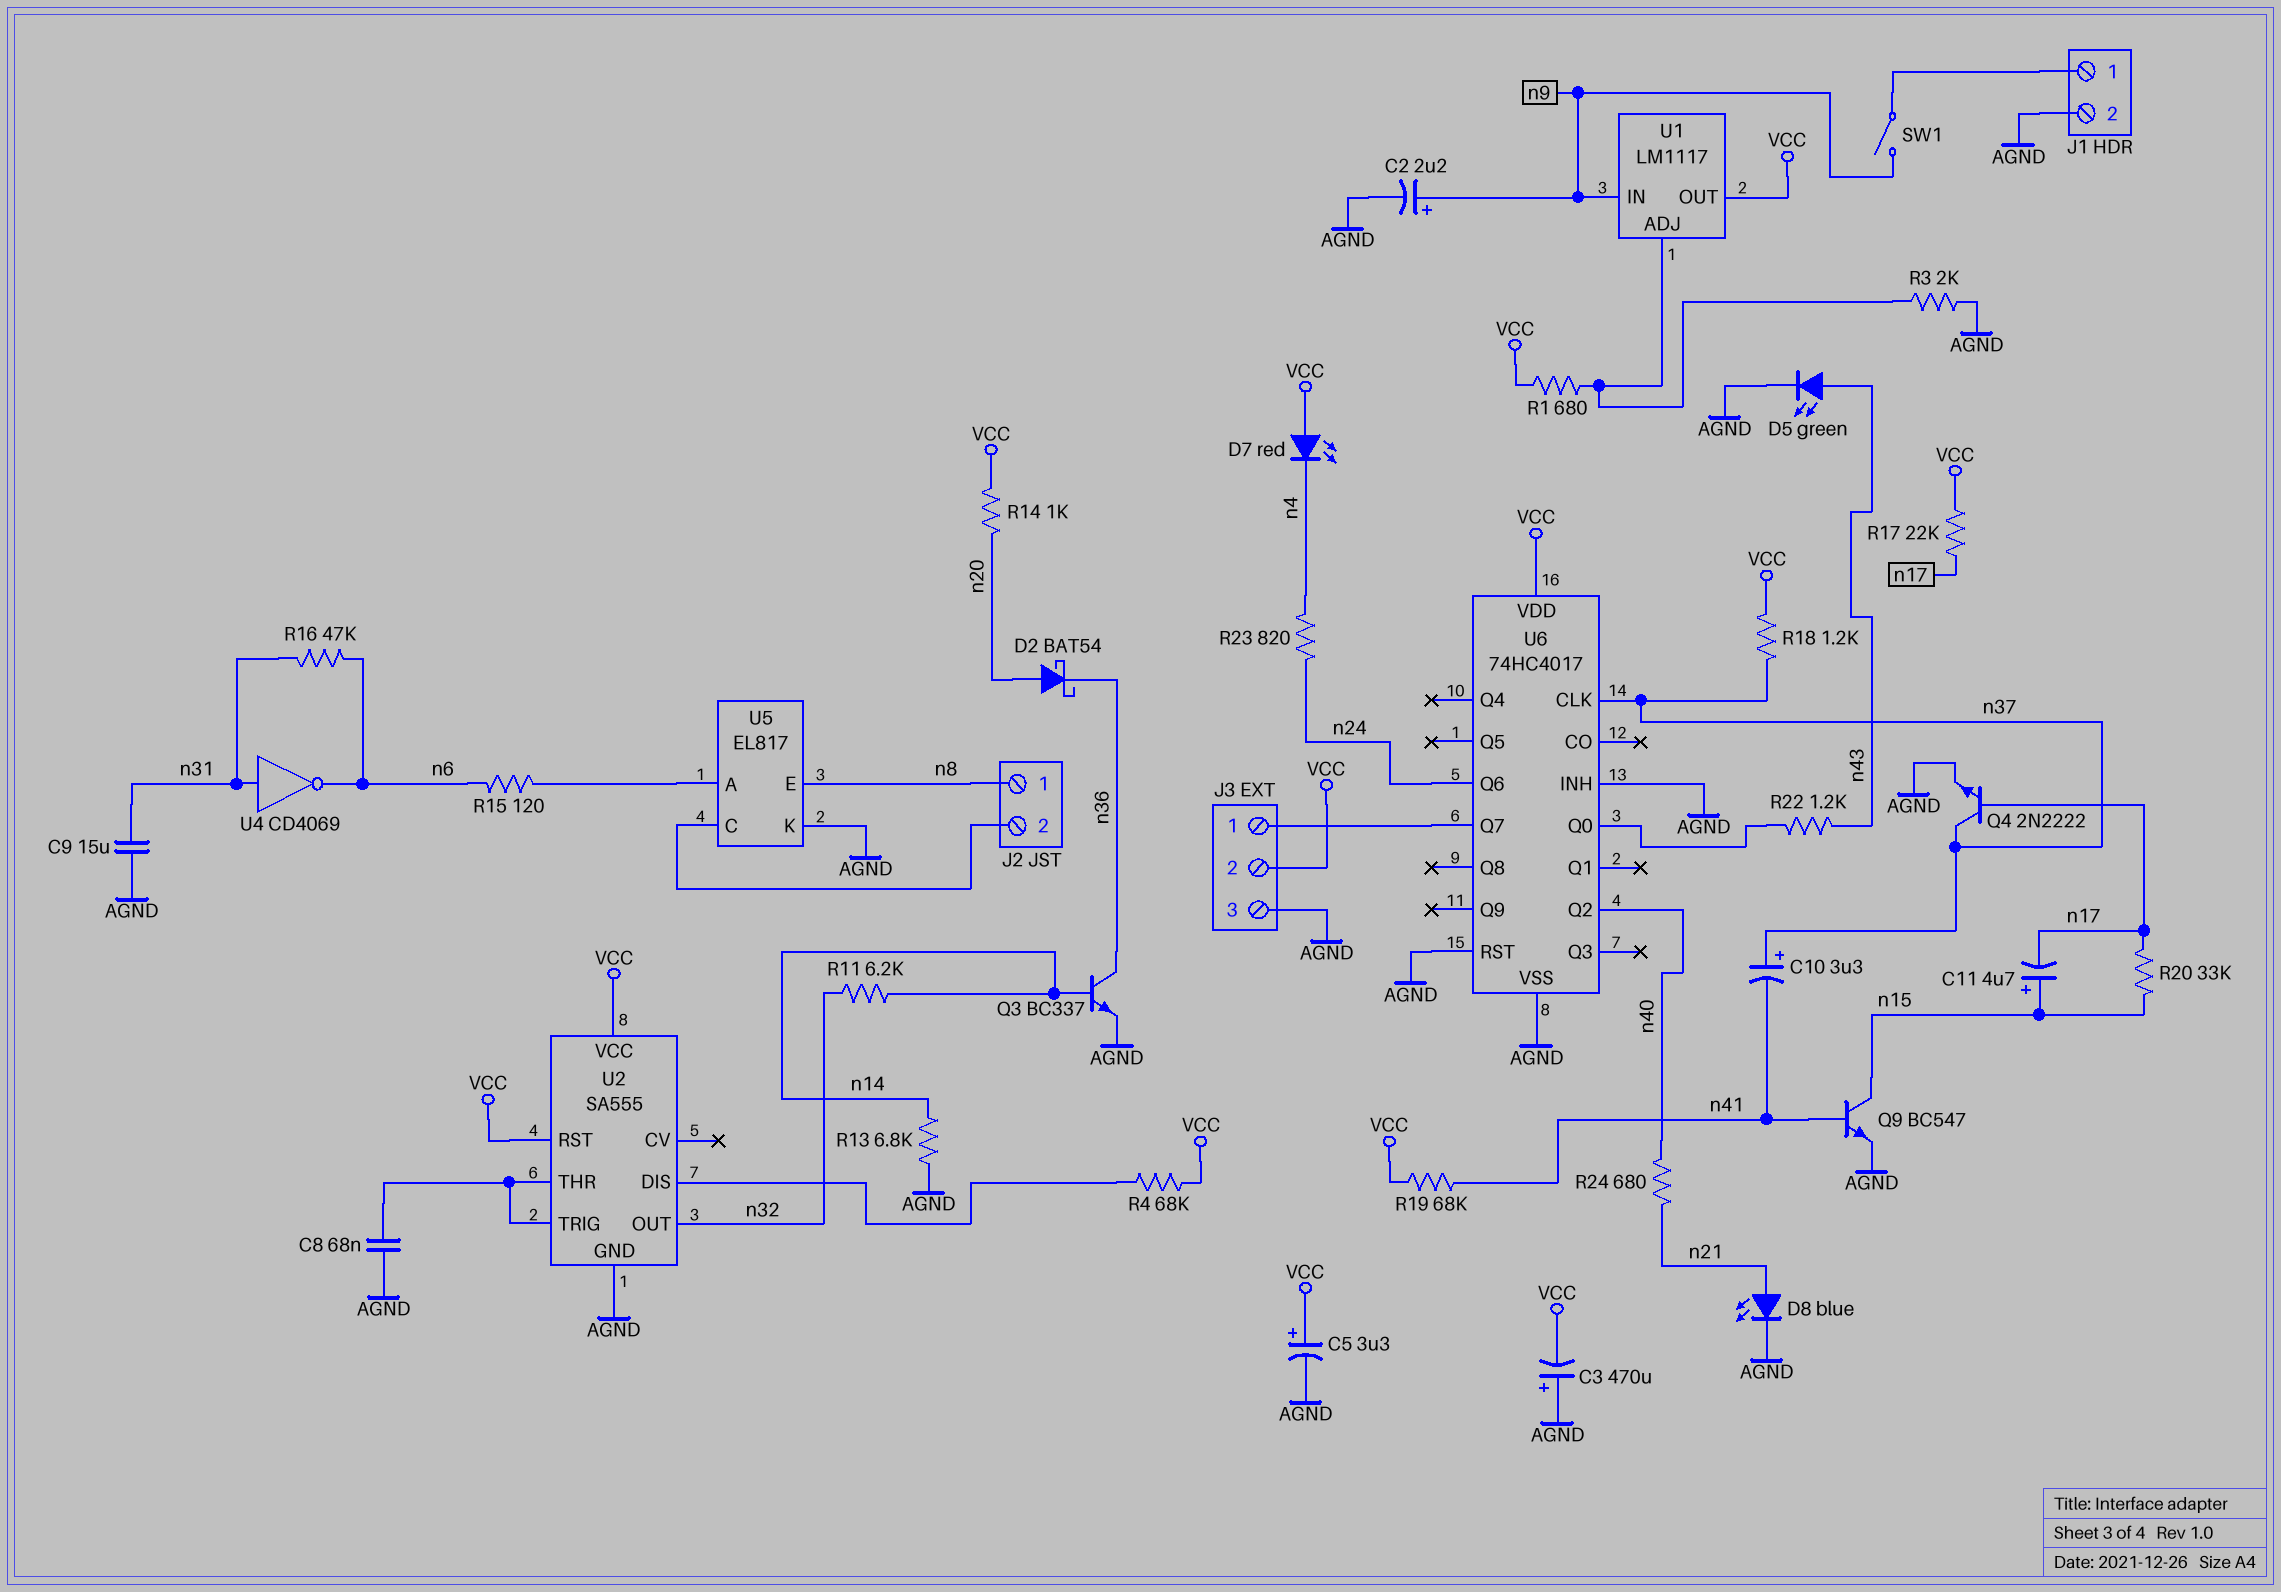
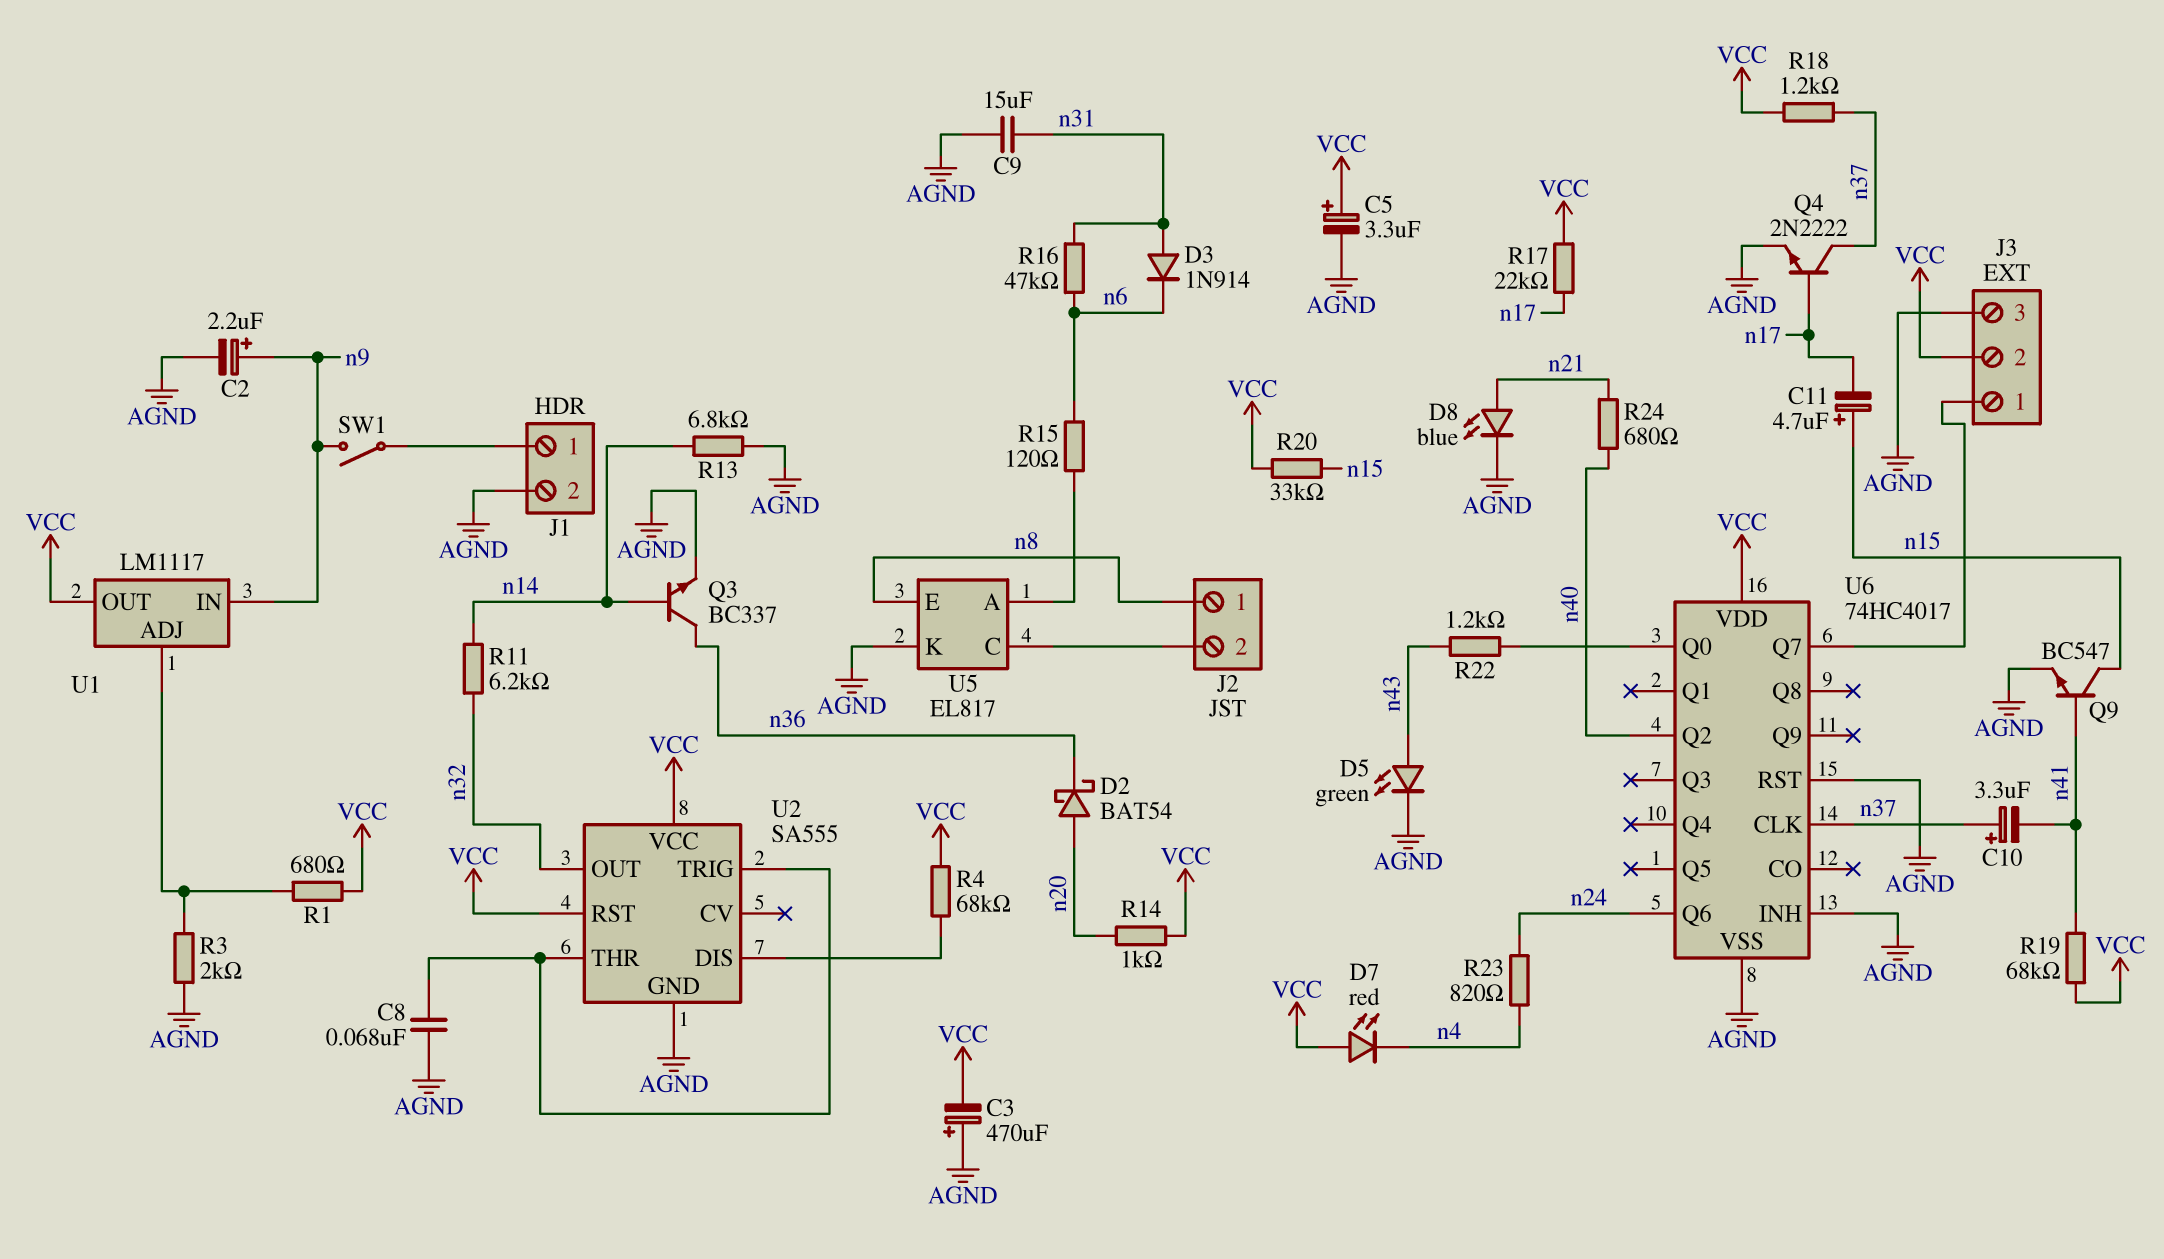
D3: none -> diode 1N914 (A n31, K n6)
R20: 33k (n15, n17) -> 33k (VCC, n15)
U4: NOT CD4069 (in n31, out n6) -> none

